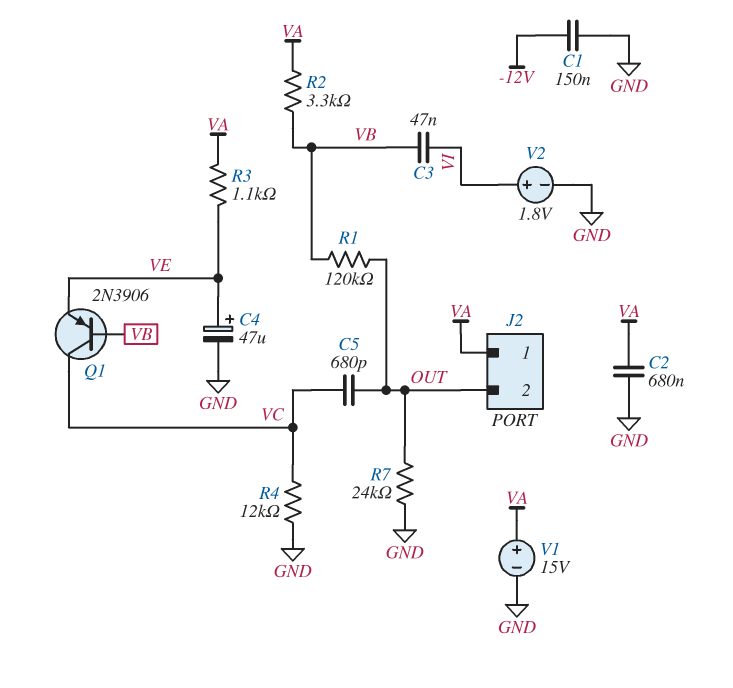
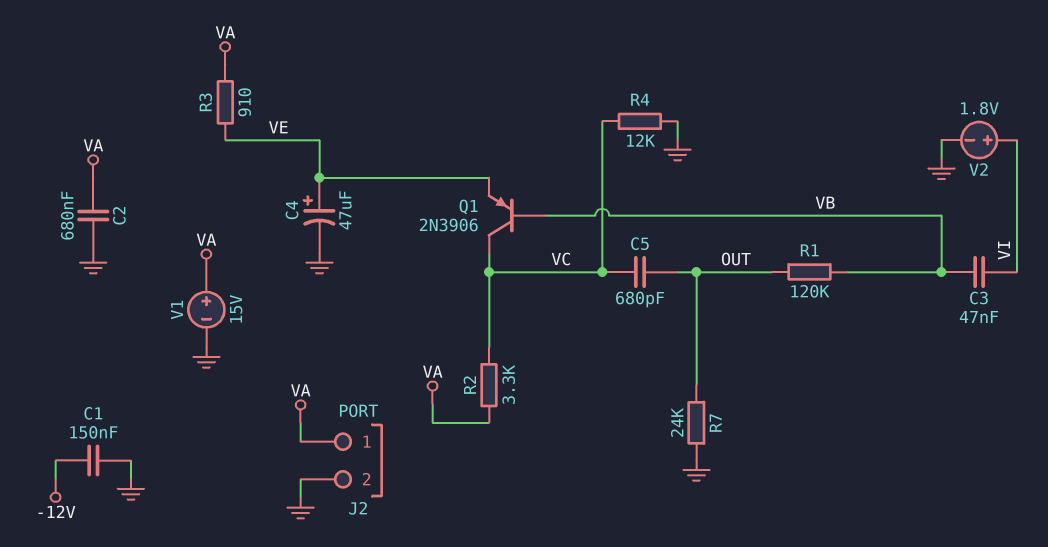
J2 pin 2: OUT -> GND
R2: 3.3k (VA, VB) -> 3.3k (VA, VC)
R3: 1.1k (VA, VE) -> 910 (VA, VE)

